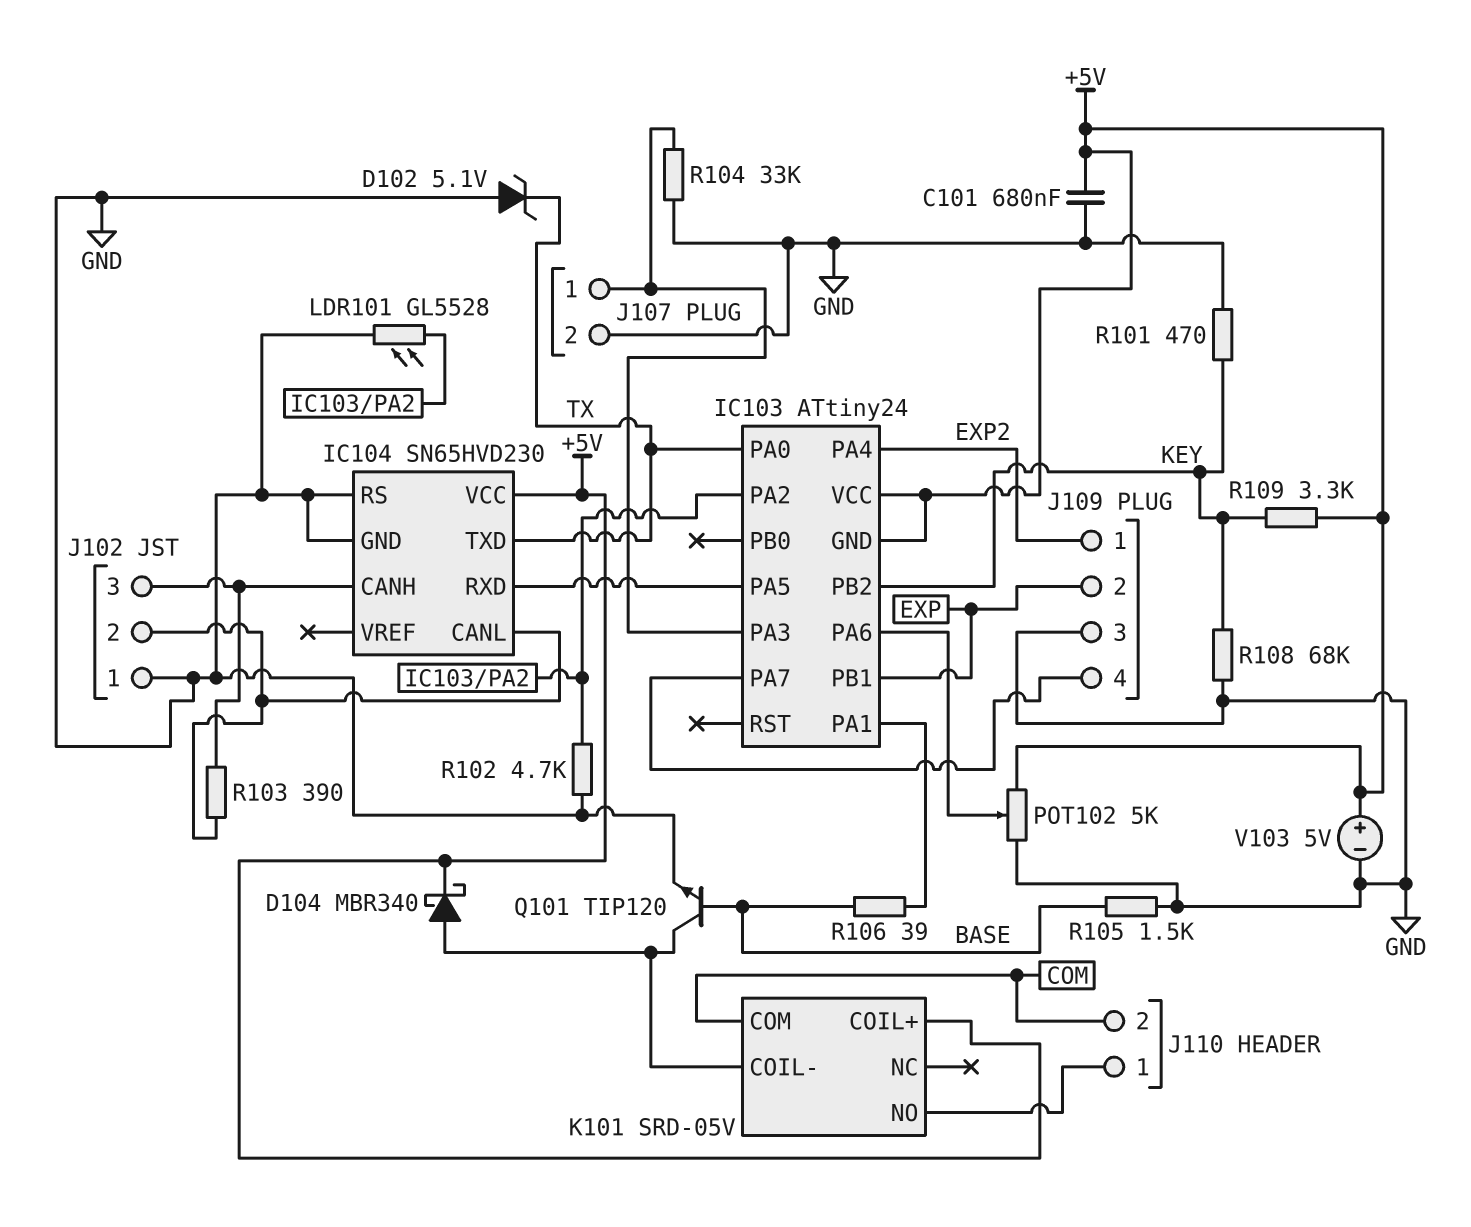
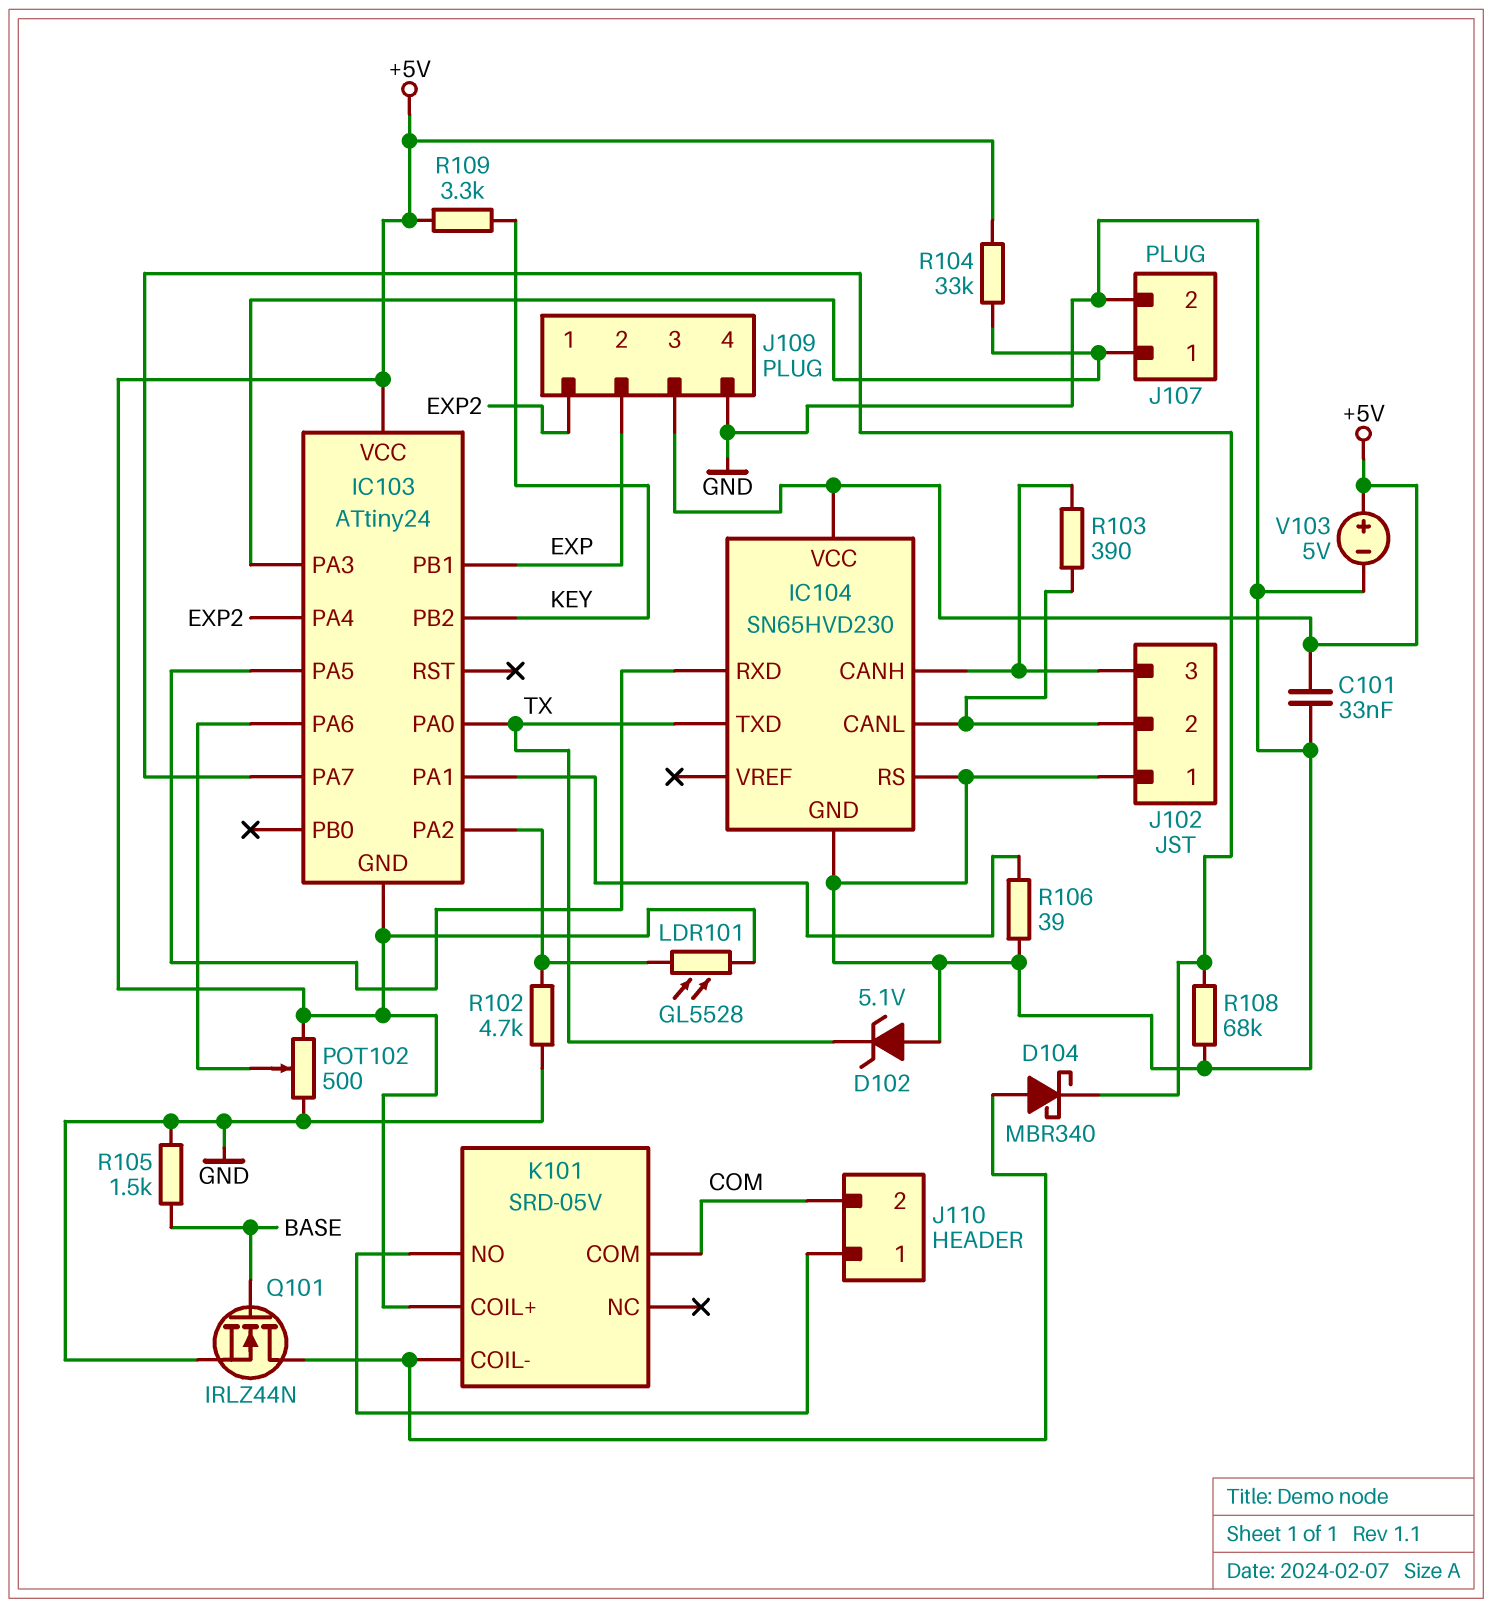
C101: 680nF (+5V, GND) -> 33nF (+5V, GND)
D104: schottky MBR340 (A K101/COIL-, K +5V) -> schottky MBR340 (A K101/COIL-, K IC103/PA7)
J109 pin 3: GND -> +5V
J109 pin 4: IC103/PA7 -> GND
LDR101: GL5528 (GND, IC103/PA2) -> GL5528 (+5V, IC103/PA2)
POT102: 5k (+5V, GND, wiper IC103/PA6) -> 500 (+5V, GND, wiper IC103/PA6)
Q101: NPN TIP120 (B BASE, C K101/COIL-, E GND) -> NMOS IRLZ44N (G BASE, D K101/COIL-, S GND)
R101: 470 (GND, KEY) -> none
R104: 33k (GND, IC103/PA3) -> 33k (+5V, IC103/PA3)
R106: 39 (BASE, IC103/PA1) -> 39 (GND, IC103/PA1)
R108: 68k (GND, KEY) -> 68k (GND, IC103/PA7)

